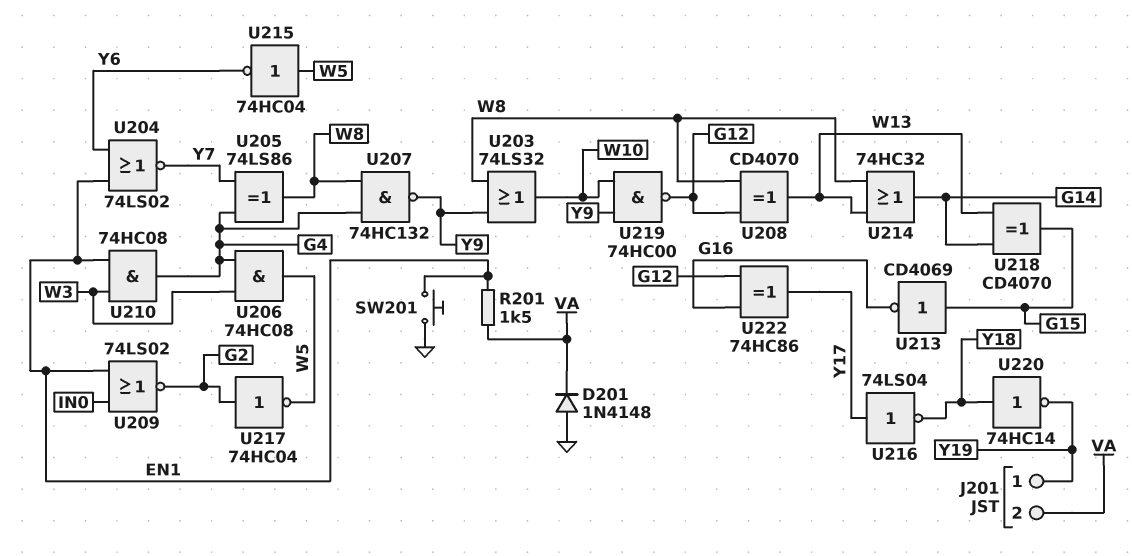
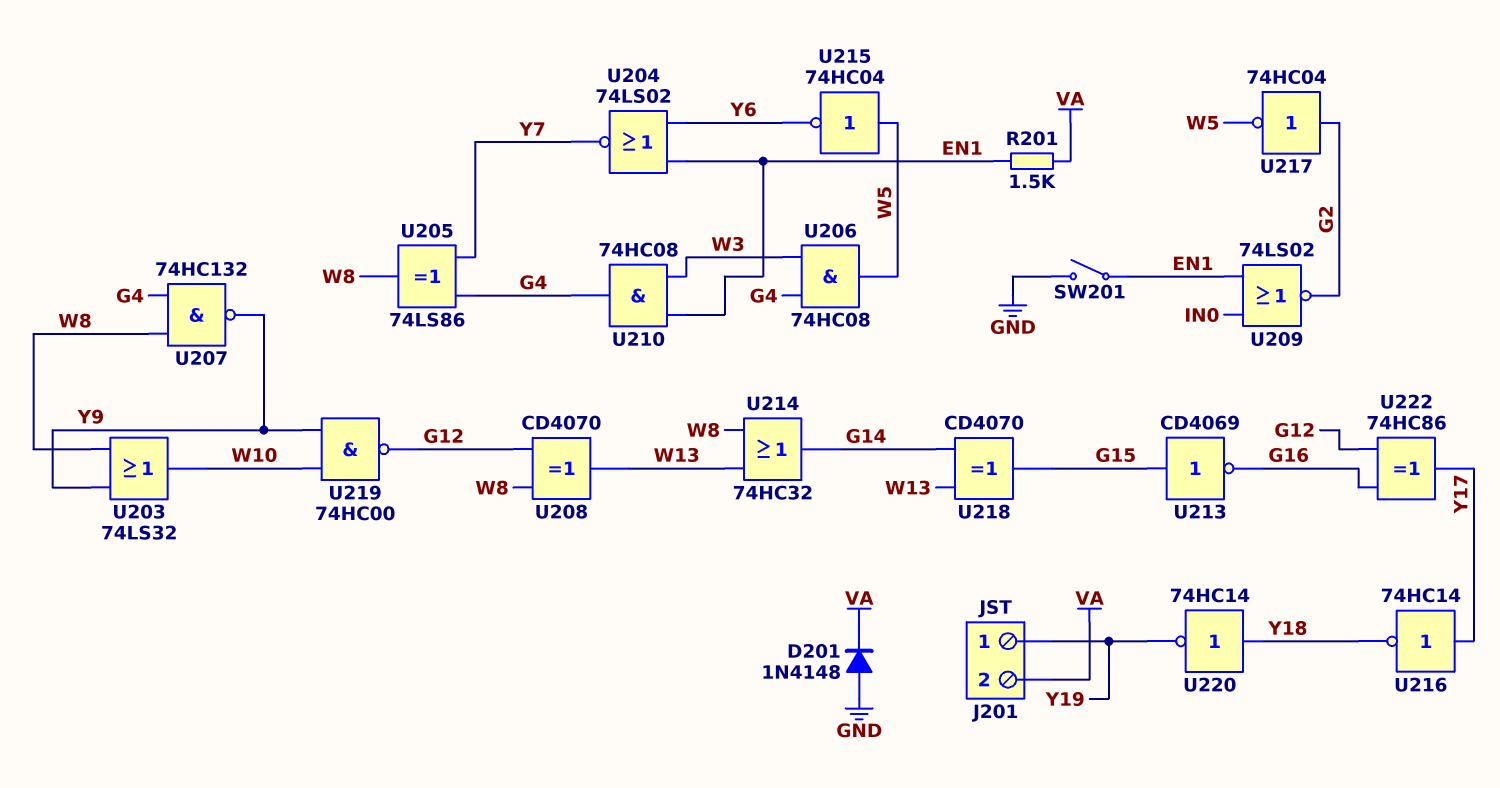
SW201: button (EN1, GND) -> switch (EN1, GND)
U216: NOT 74LS04 (in Y17, out Y18) -> NOT 74HC14 (in Y17, out Y18)

